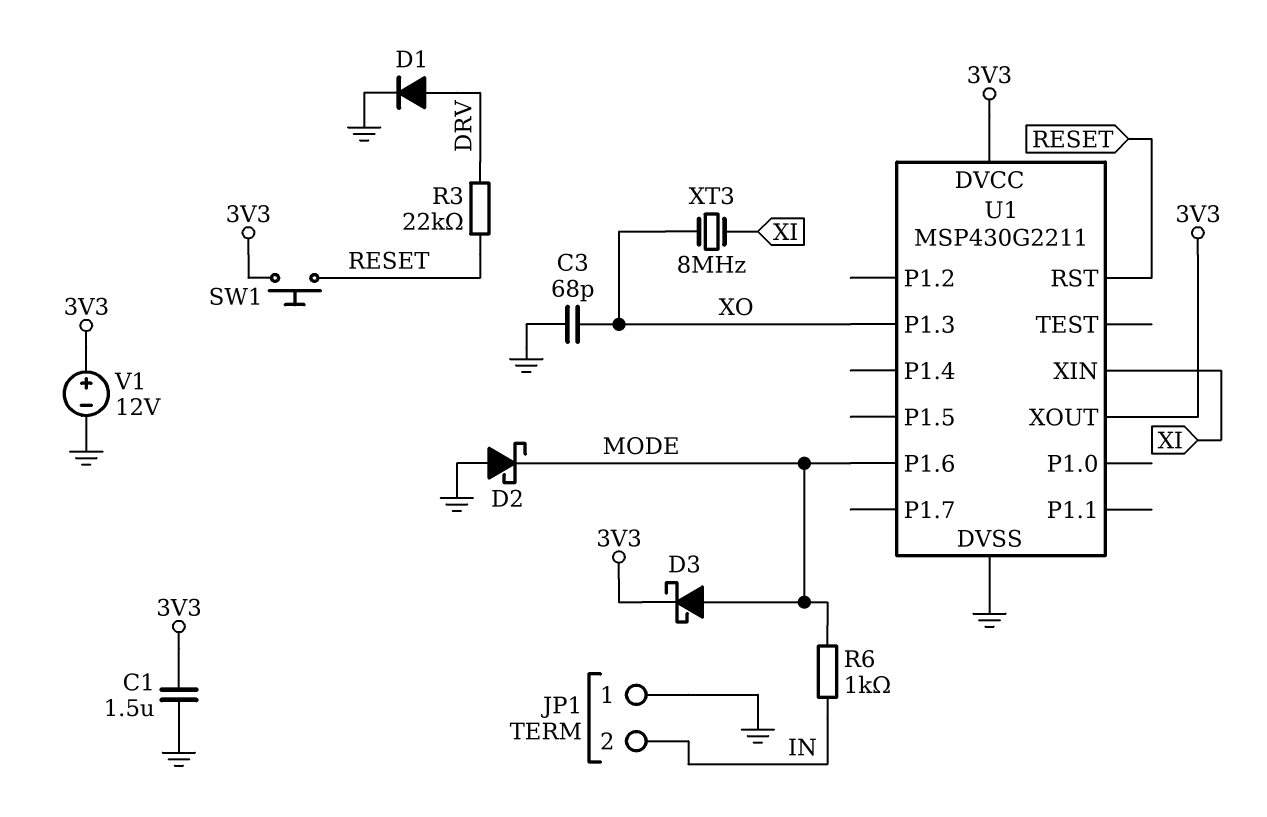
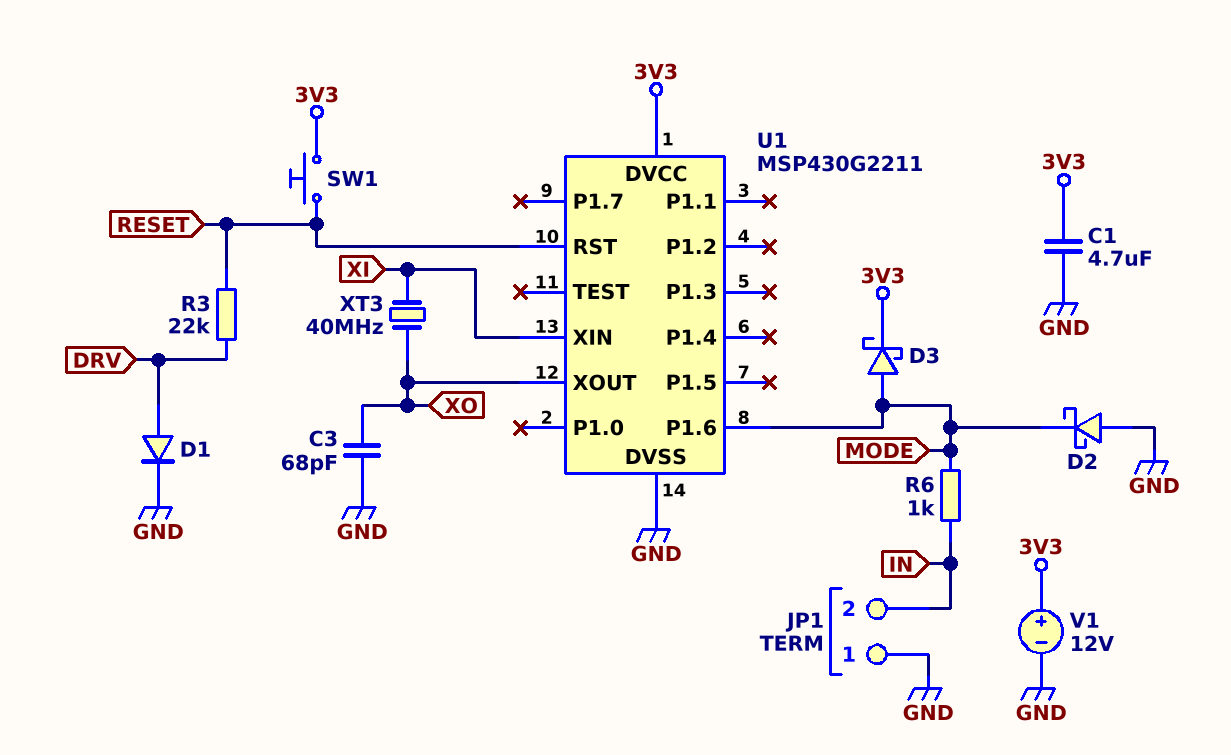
C1: 1.5uF (3V3, GND) -> 4.7uF (3V3, GND)
U1 pin P1.3: XO -> none
U1 pin XOUT: 3V3 -> XO
XT3: 8MHz (XI, XO) -> 40MHz (XI, XO)

